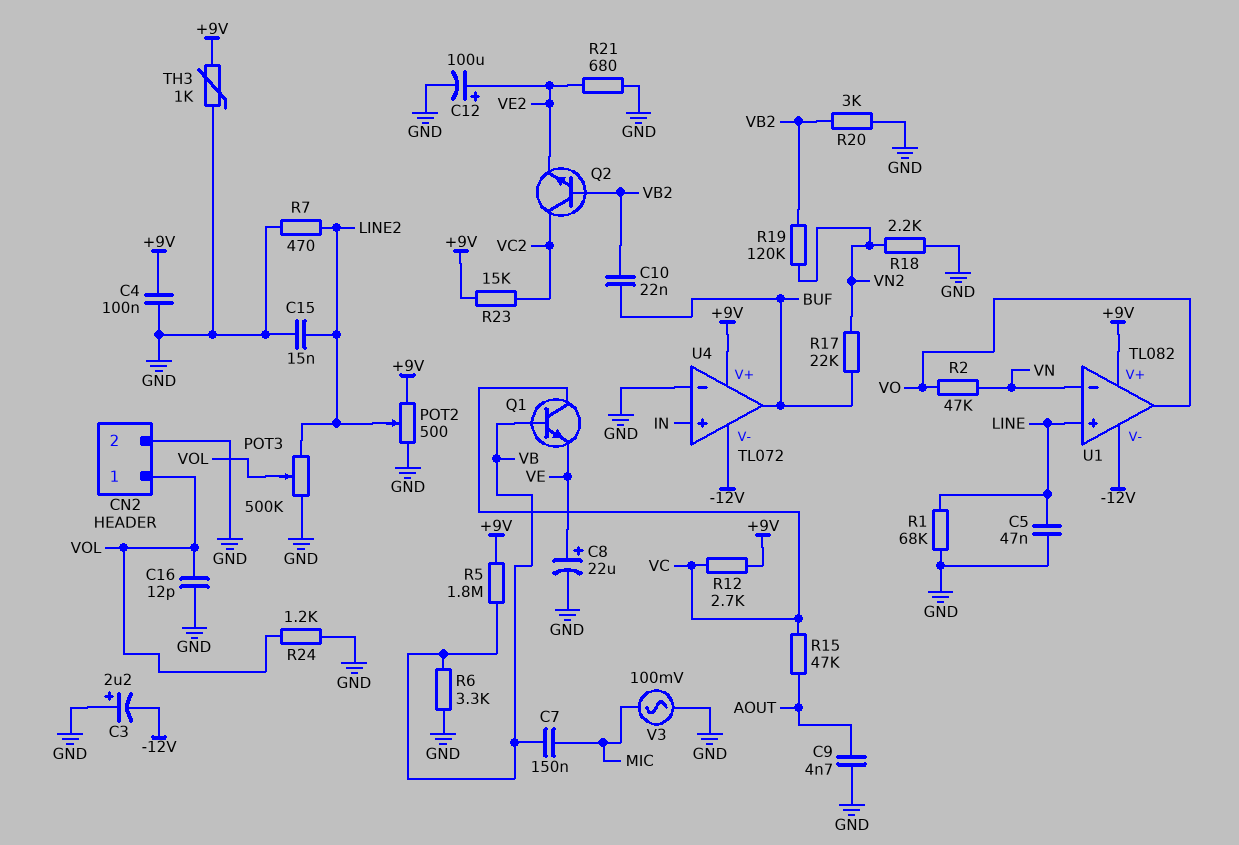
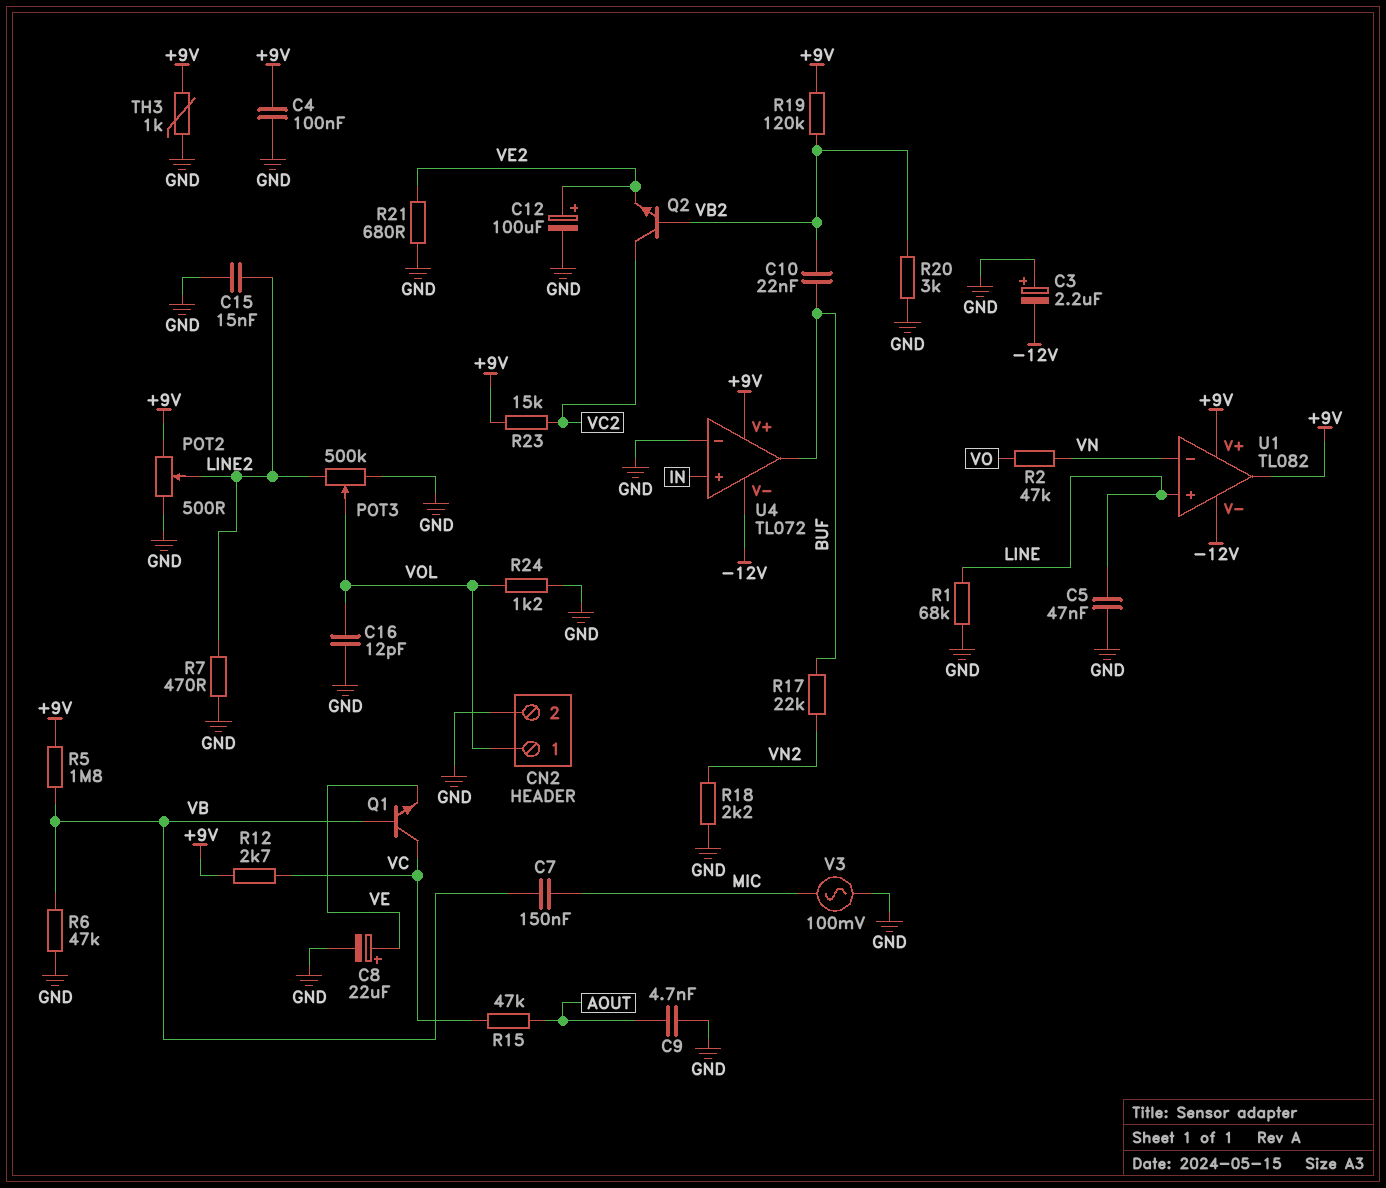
R6: 3.3k (GND, VB) -> 47k (GND, VB)
R19: 120k (VB2, VN2) -> 120k (+9V, VB2)
U1 pin out: VO -> +9V

